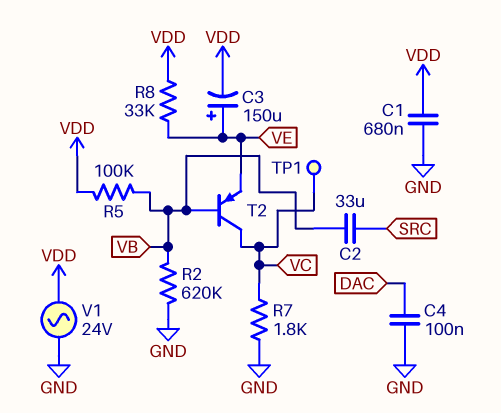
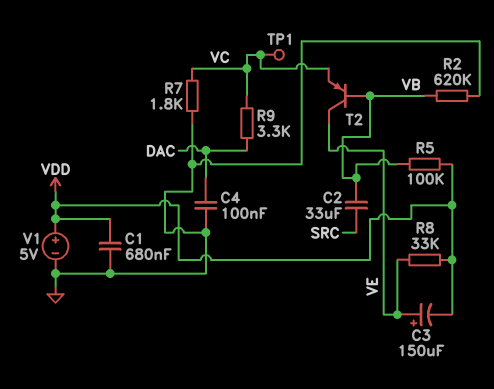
R9: none -> 3.3k (DAC, VC)
T2: PNP (B VB, C VC, E VE) -> PNP (B VB, C VE, E VC)
V1: AC 24V (GND, VDD) -> 5V (plus VDD, minus GND)

